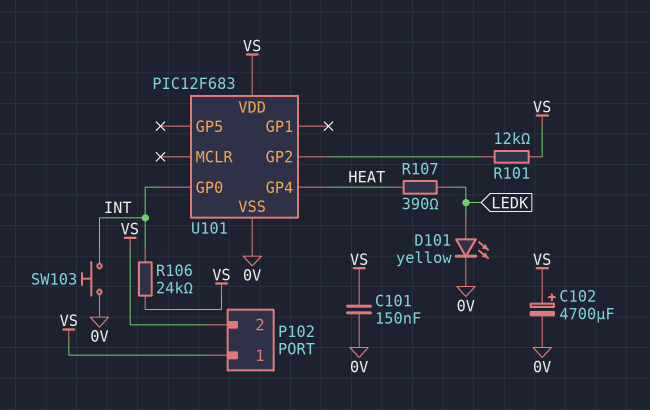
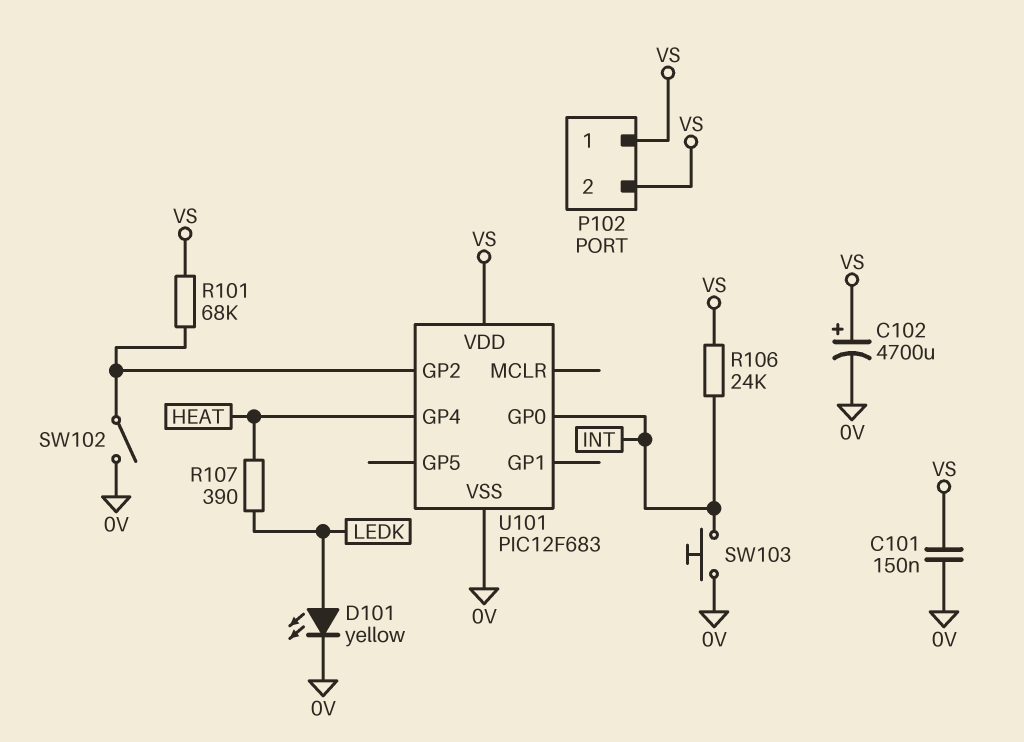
R101: 12k (U101/GP2, VS) -> 68k (U101/GP2, VS)
SW102: none -> switch (0V, U101/GP2)

